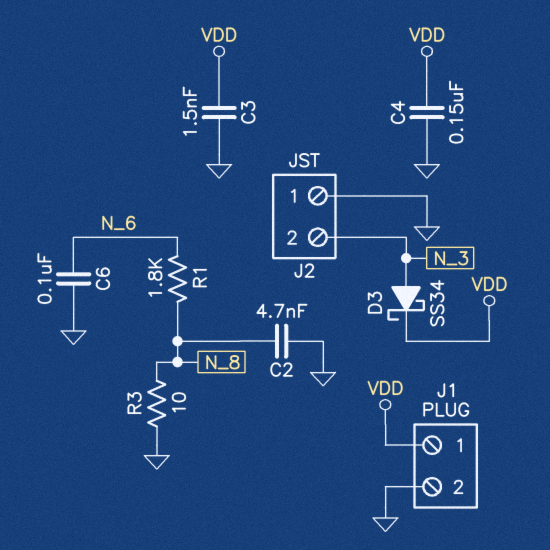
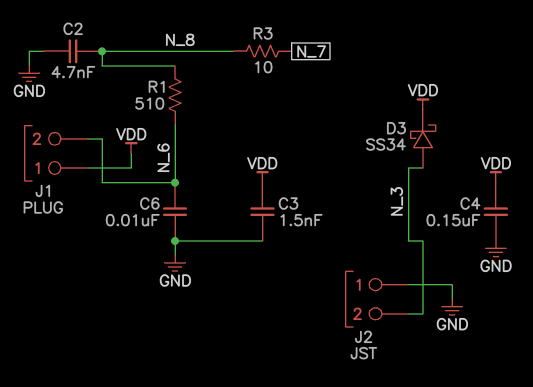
C6: 100nF (GND, N_6) -> 10nF (GND, N_6)
J1 pin 2: GND -> N_6
R1: 1.8k (N_6, N_8) -> 510 (N_6, N_8)
R3: 10 (GND, N_8) -> 10 (N_7, N_8)

